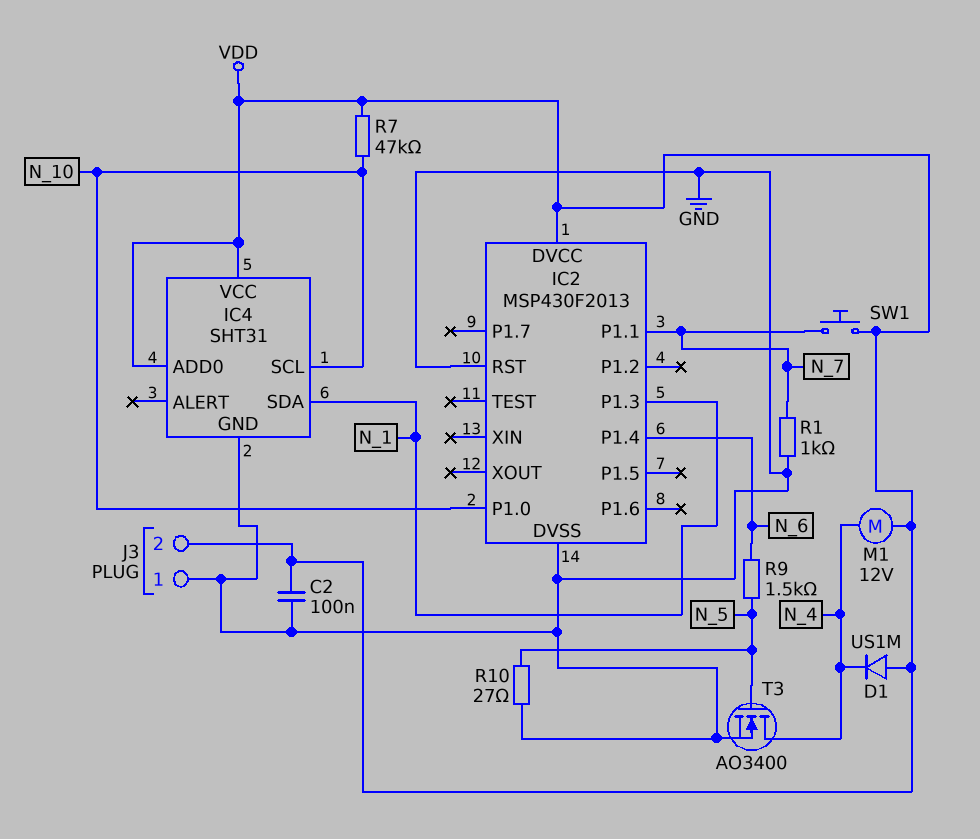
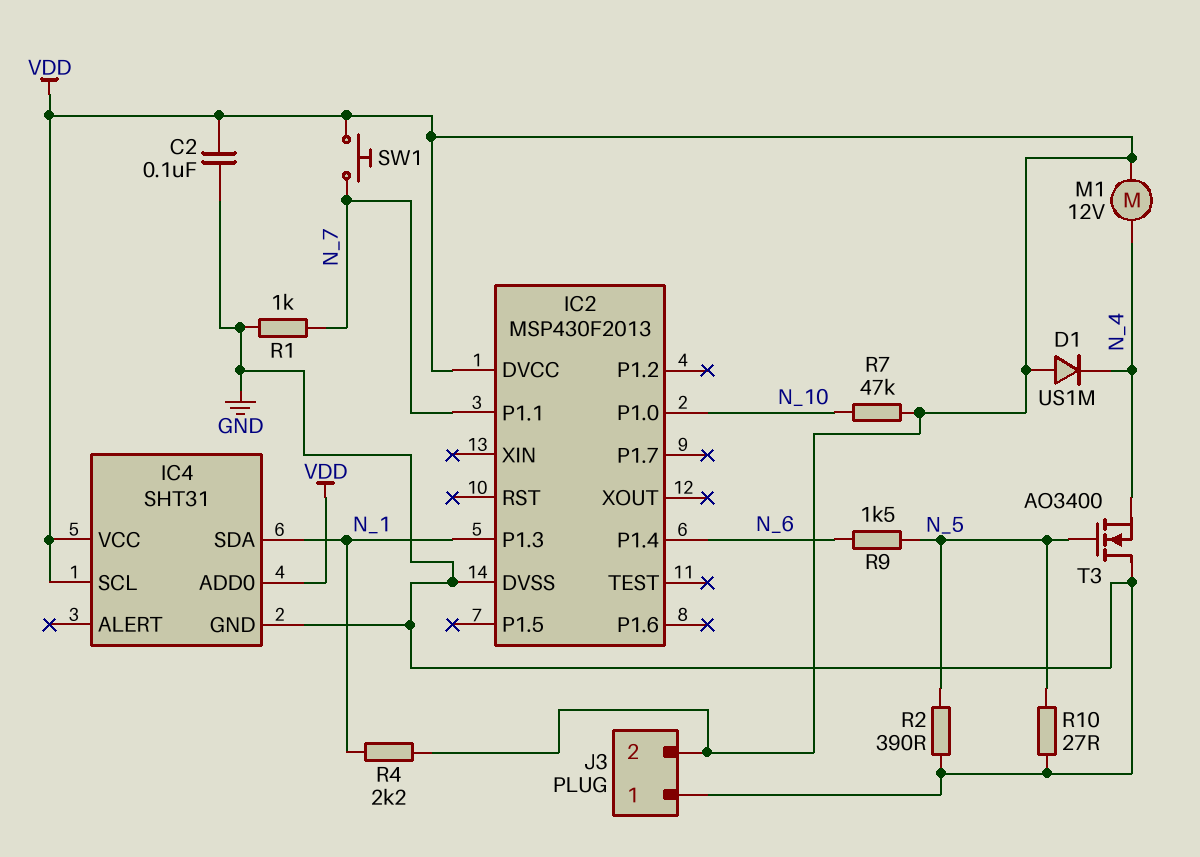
IC2 pin RST: GND -> none
IC4 pin SCL: N_10 -> VDD
R2: none -> 390 (GND, N_5)
R4: none -> 2.2k (N_1, VDD)
T3: NMOS AO3400 (G N_5, D N_4, S GND) -> NMOS AO3400 (G N_5, D GND, S N_4)

